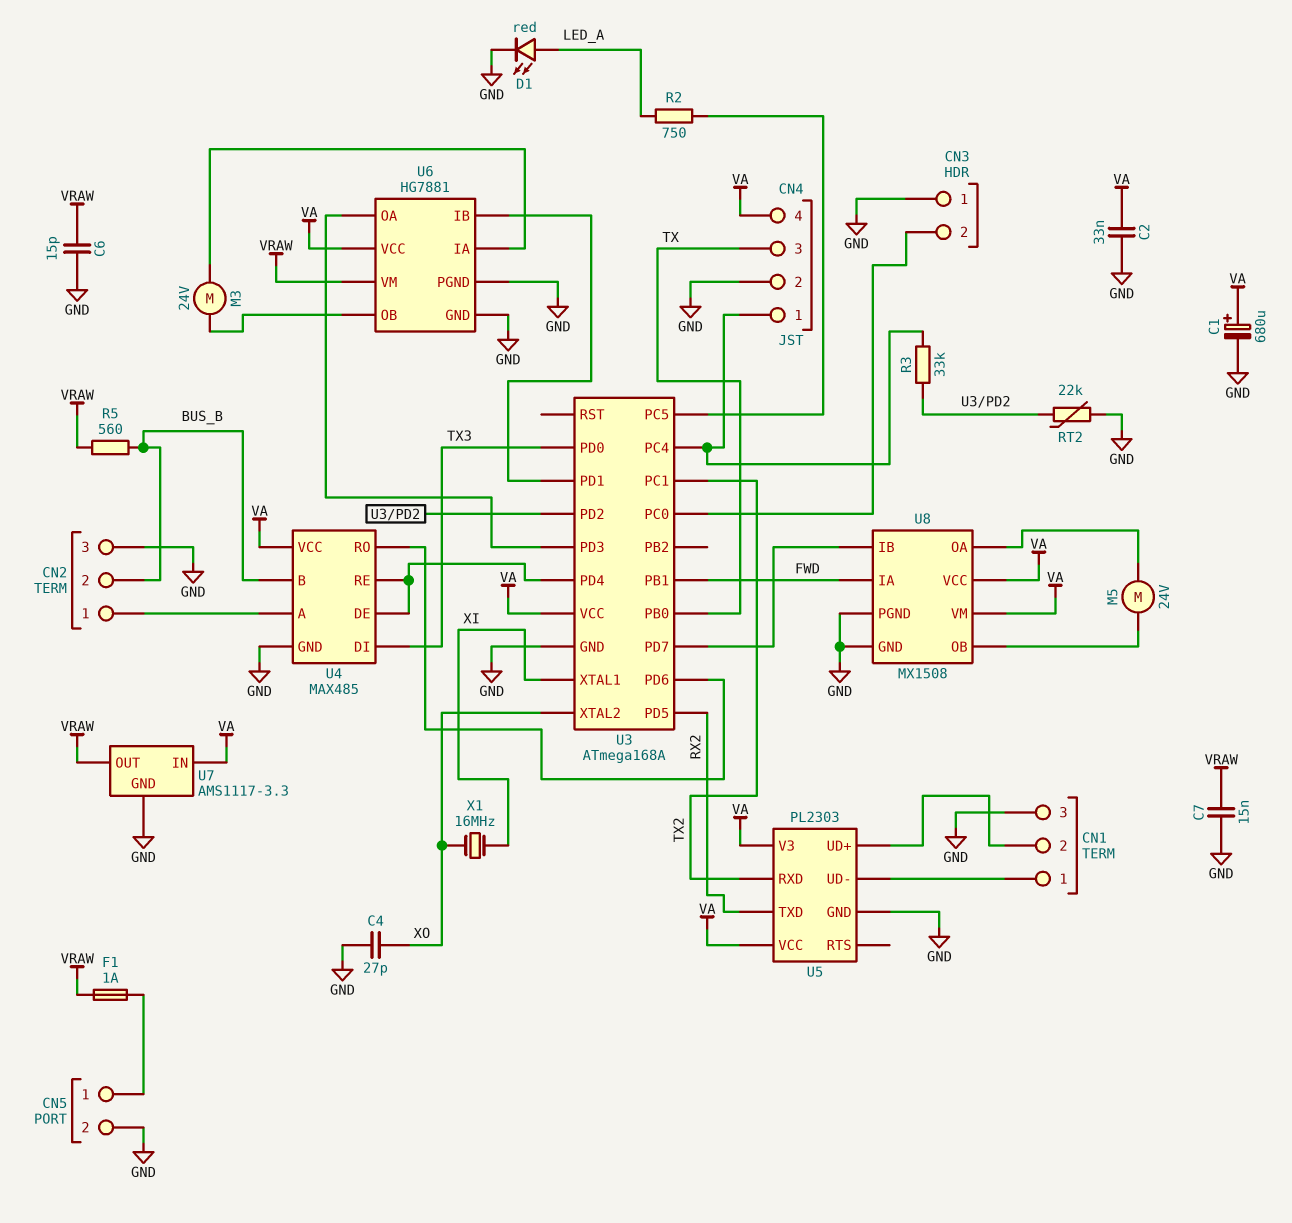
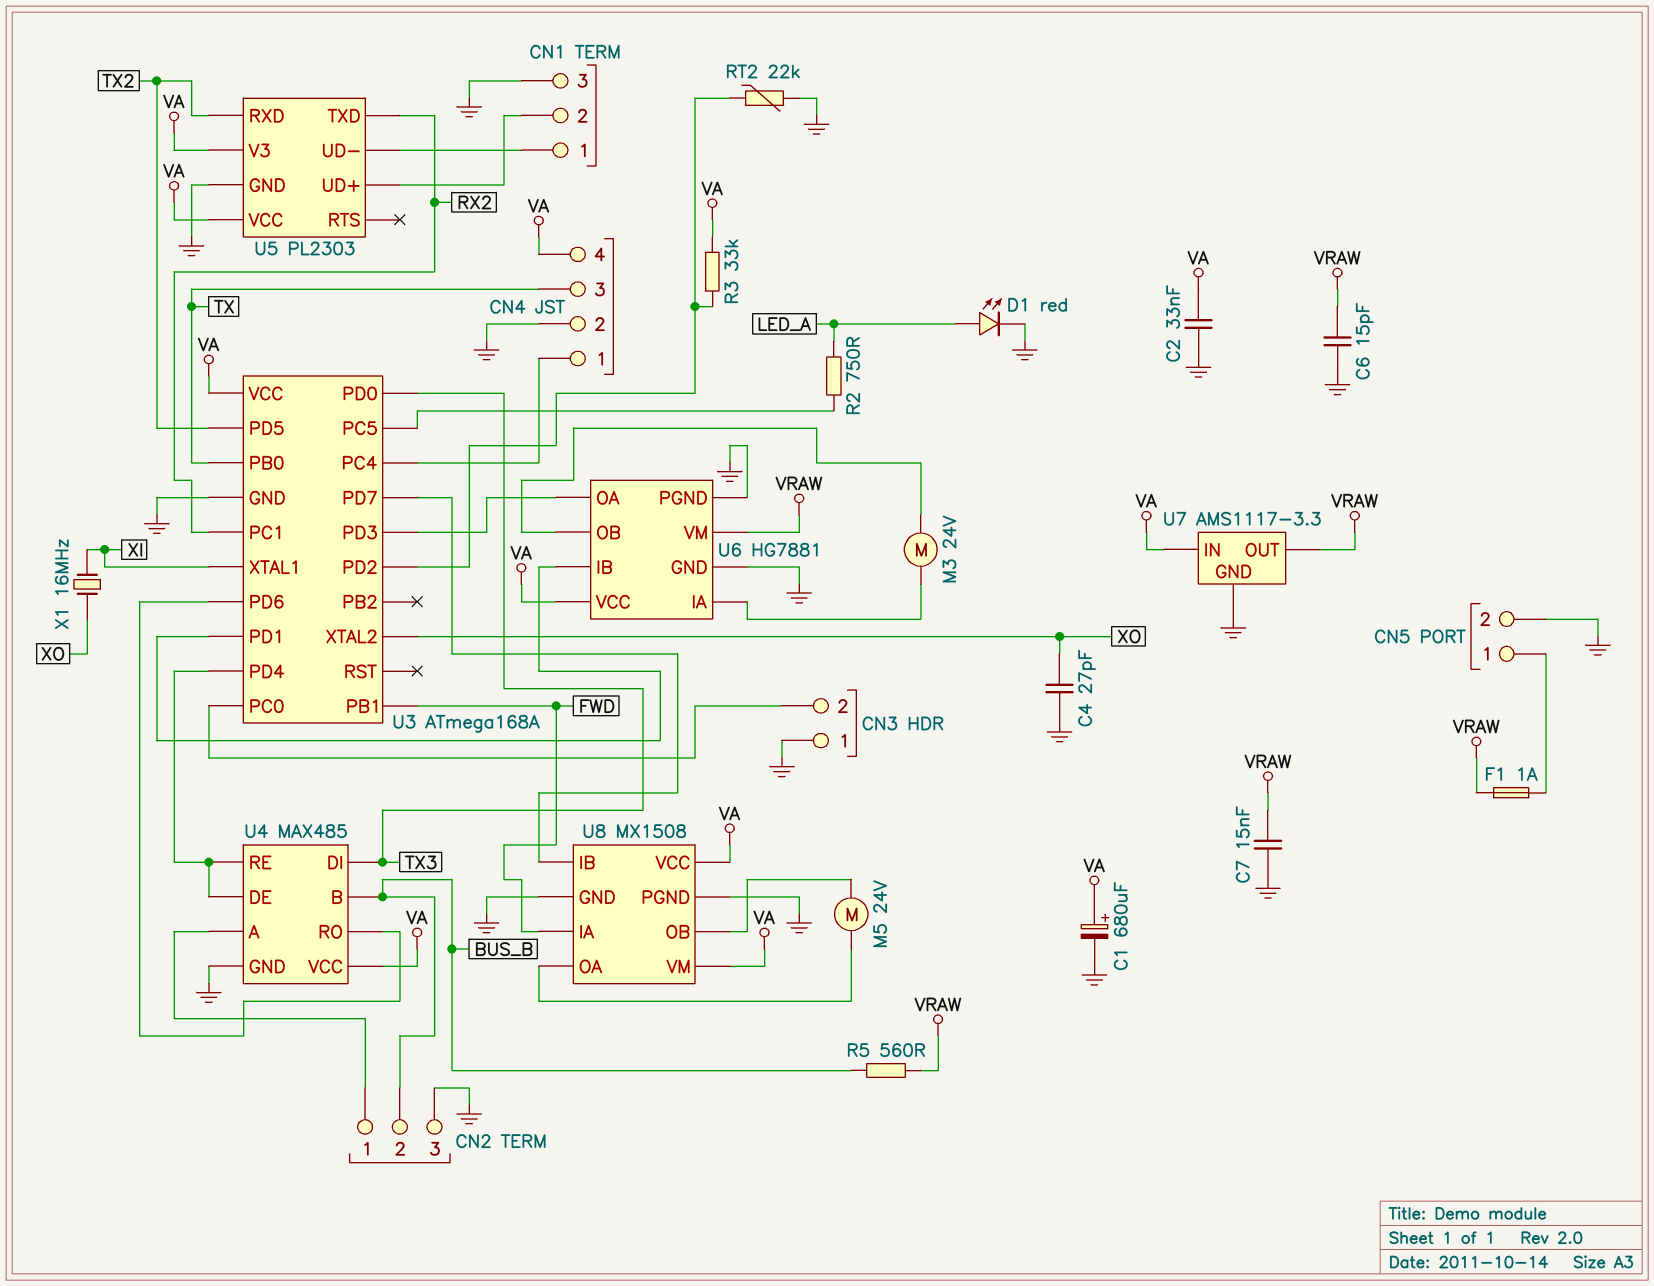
R3: 33k (CN4/1, U3/PD2) -> 33k (U3/PD2, VA)
U3 pin PC1: TX2 -> RX2
U3 pin PD5: RX2 -> TX2

